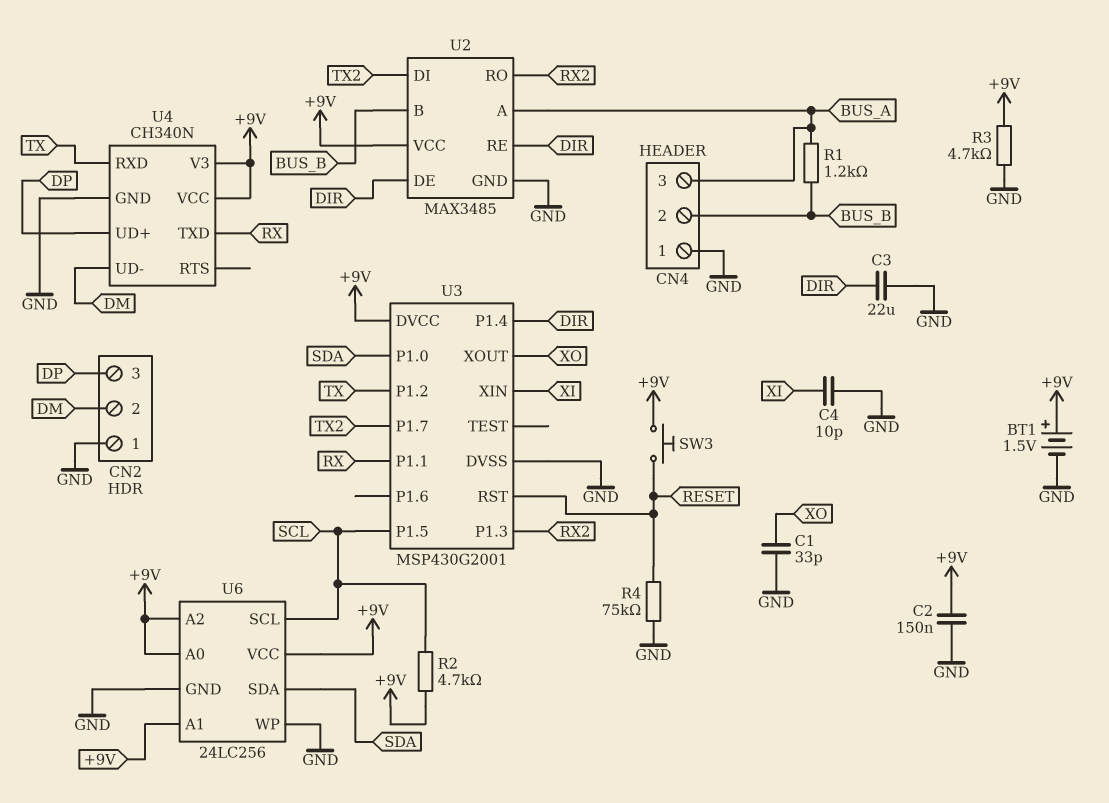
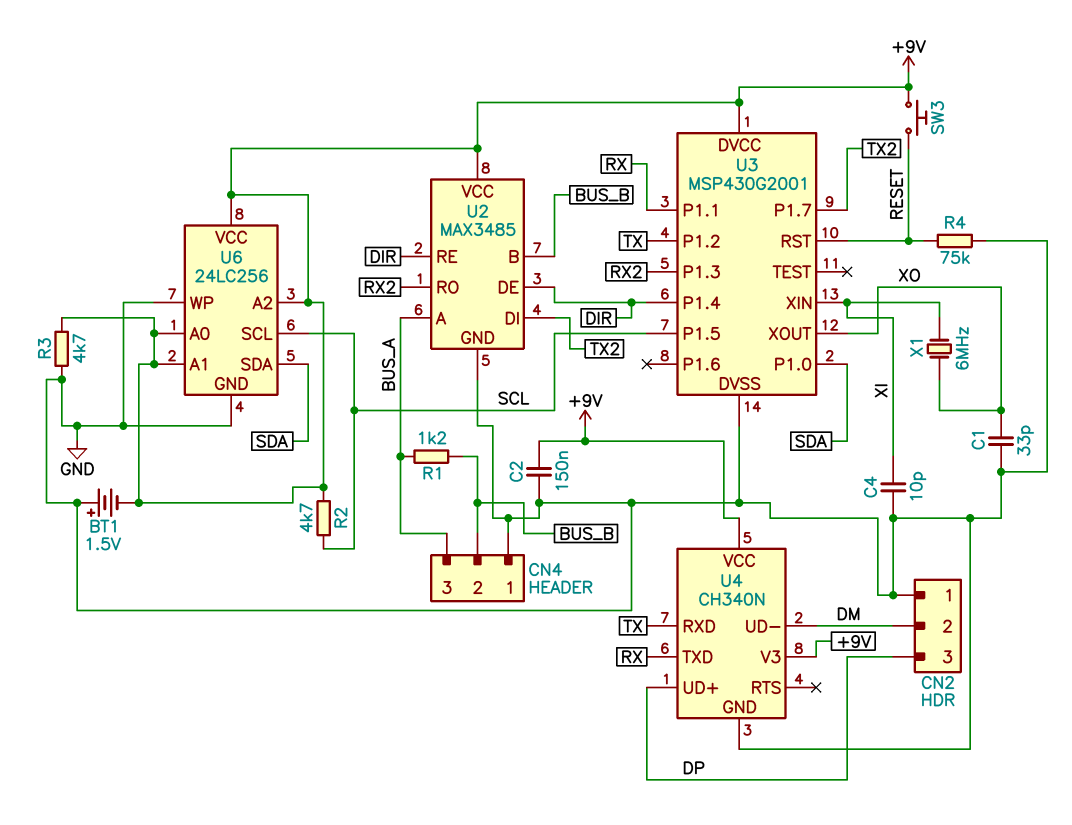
BT1: 1.5V (plus +9V, minus GND) -> 1.5V (plus GND, minus +9V)
C3: 22uF (DIR, GND) -> none
X1: none -> 6MHz (XI, XO)

